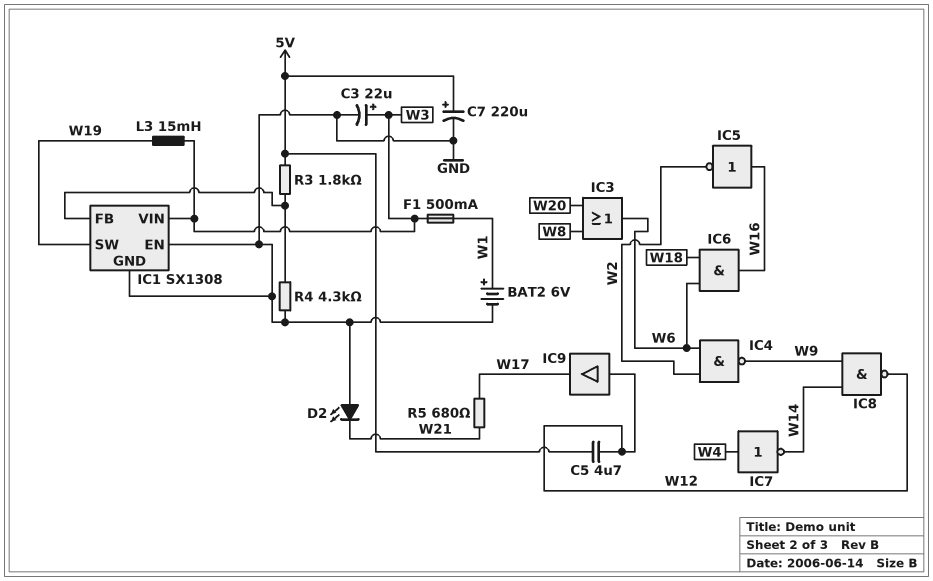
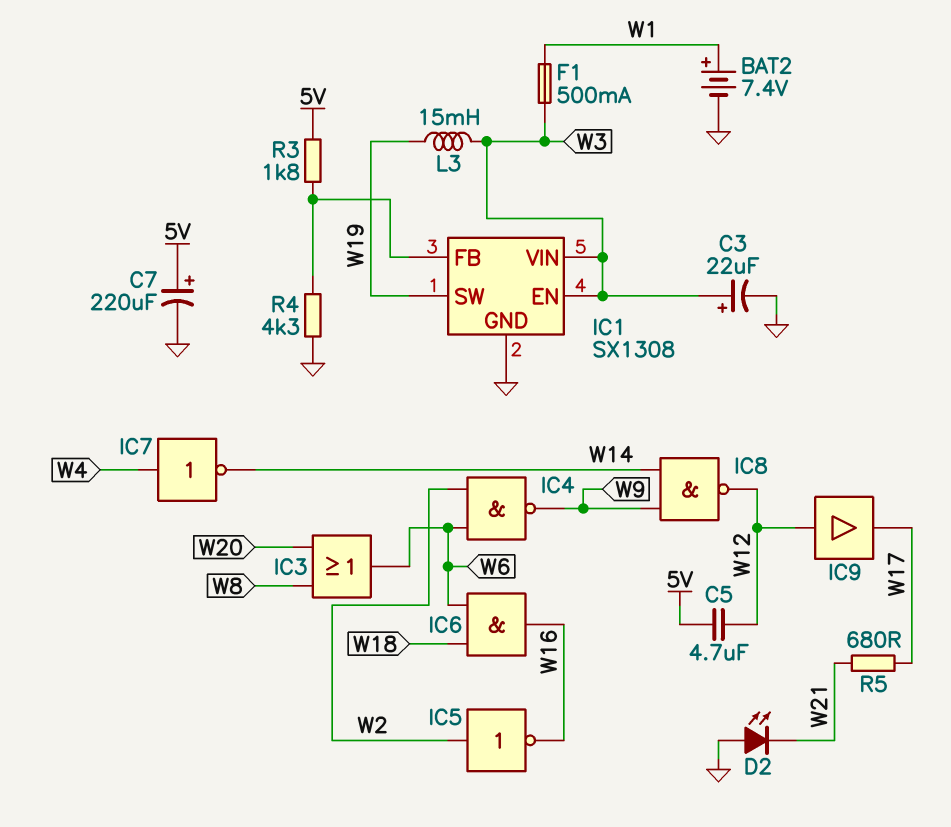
BAT2: 6V (plus W1, minus GND) -> 7.4V (plus W1, minus GND)
IC1 pin EN: GND -> W3
IC5: NOT (in W16, out W2) -> NOT (in W2, out W16)

